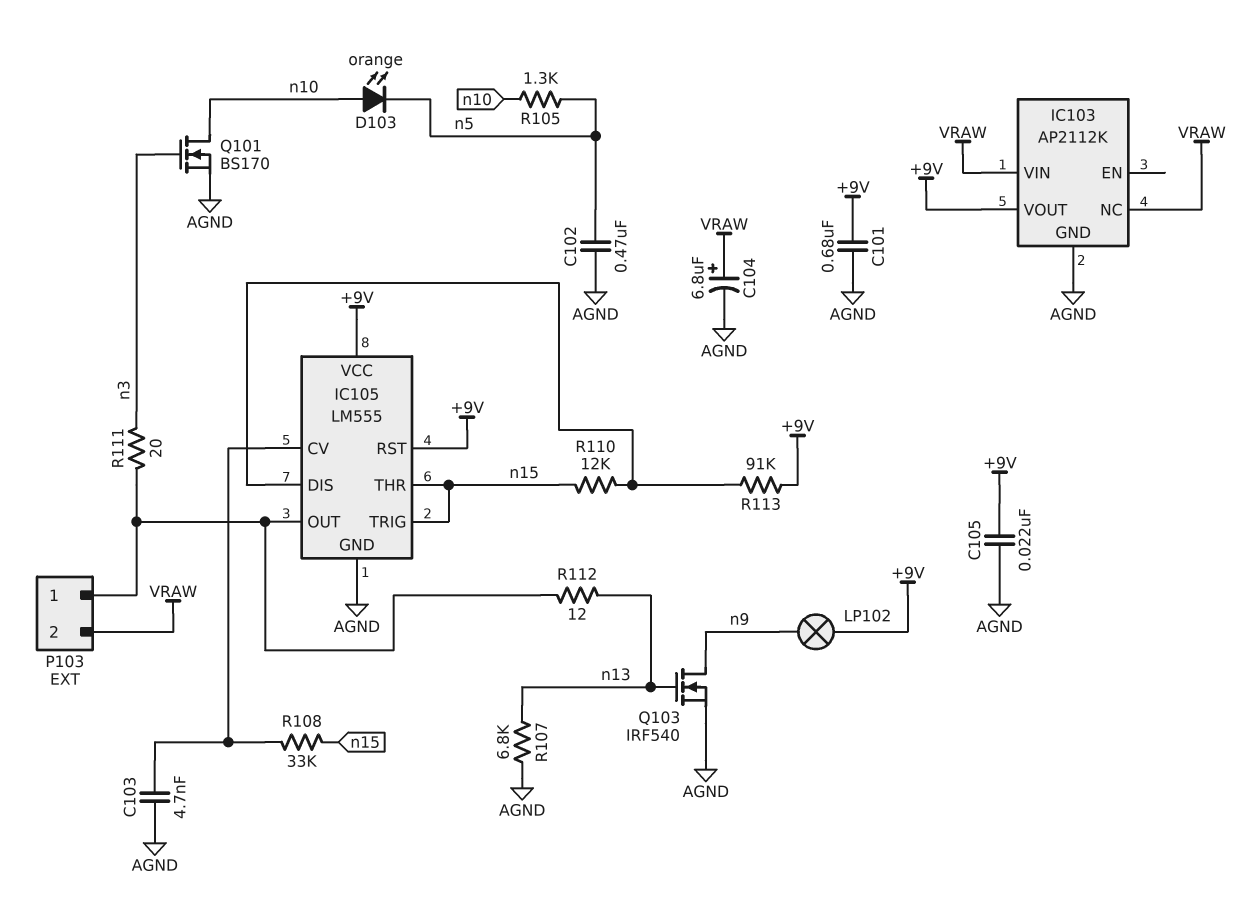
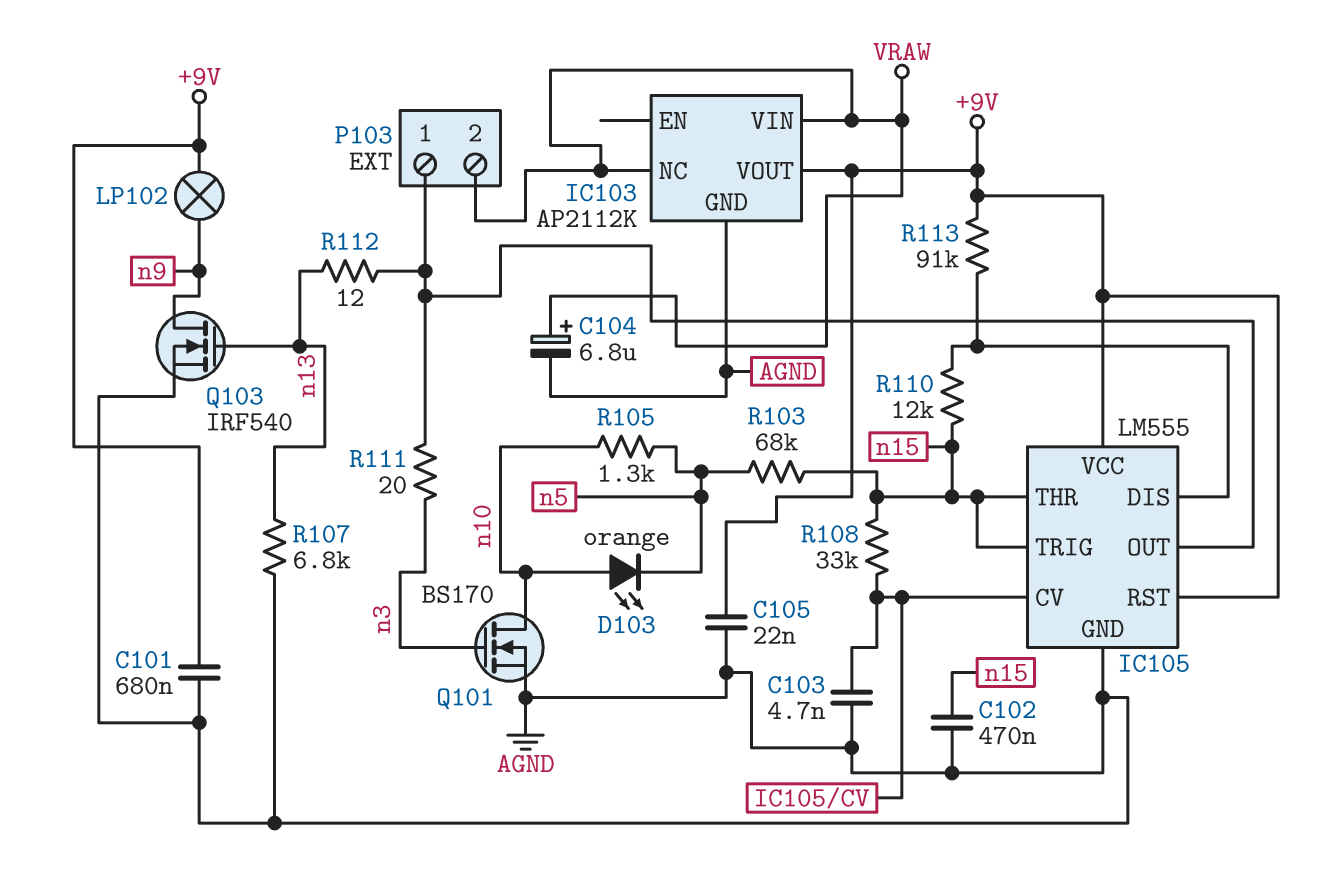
C102: 470nF (AGND, n5) -> 470nF (AGND, n15)
R103: none -> 68k (n5, n15)

